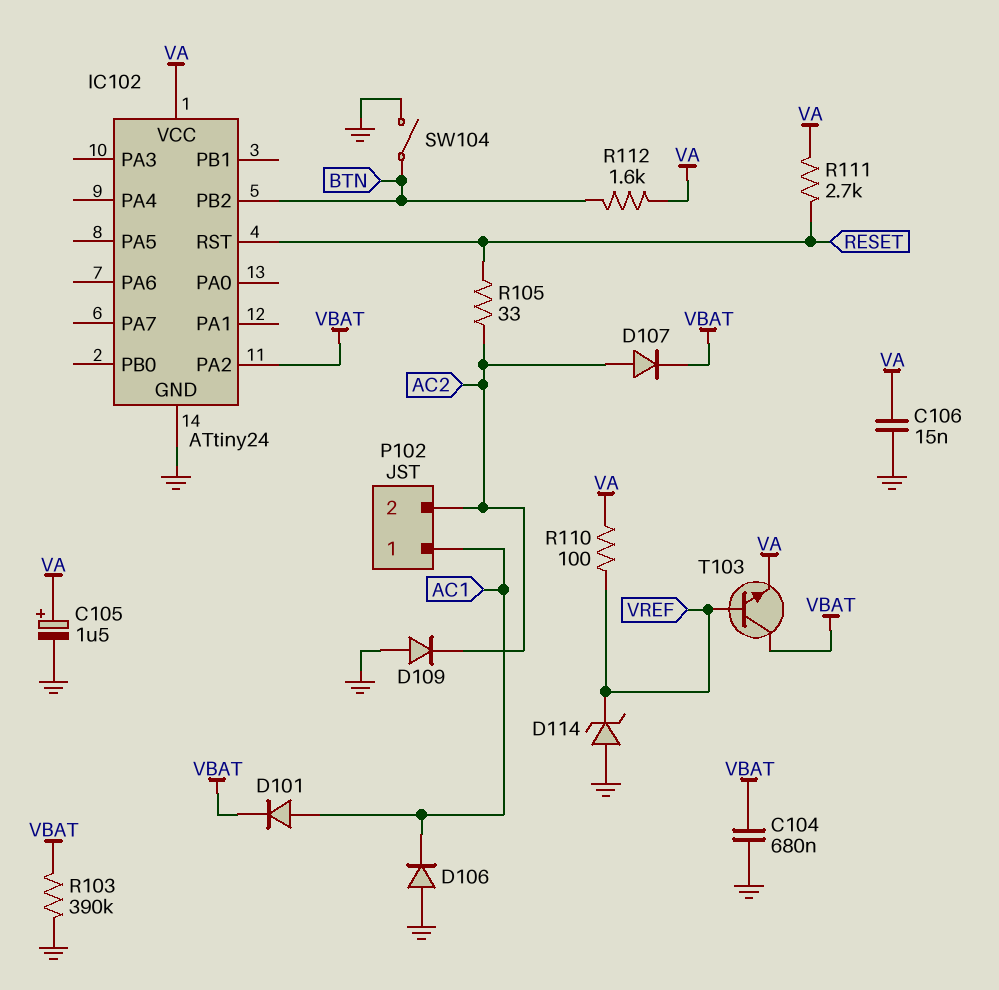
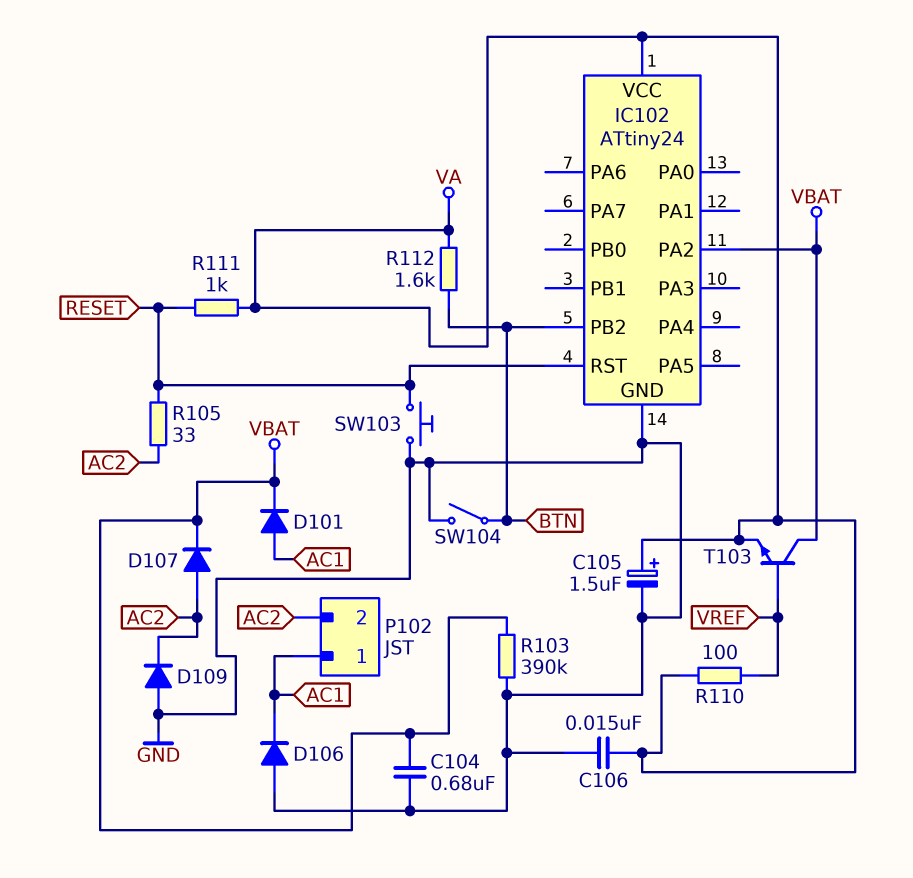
D114: zener (A GND, K VREF) -> none
R111: 2.7k (RESET, VA) -> 1k (RESET, VA)
SW103: none -> button (GND, RESET)

